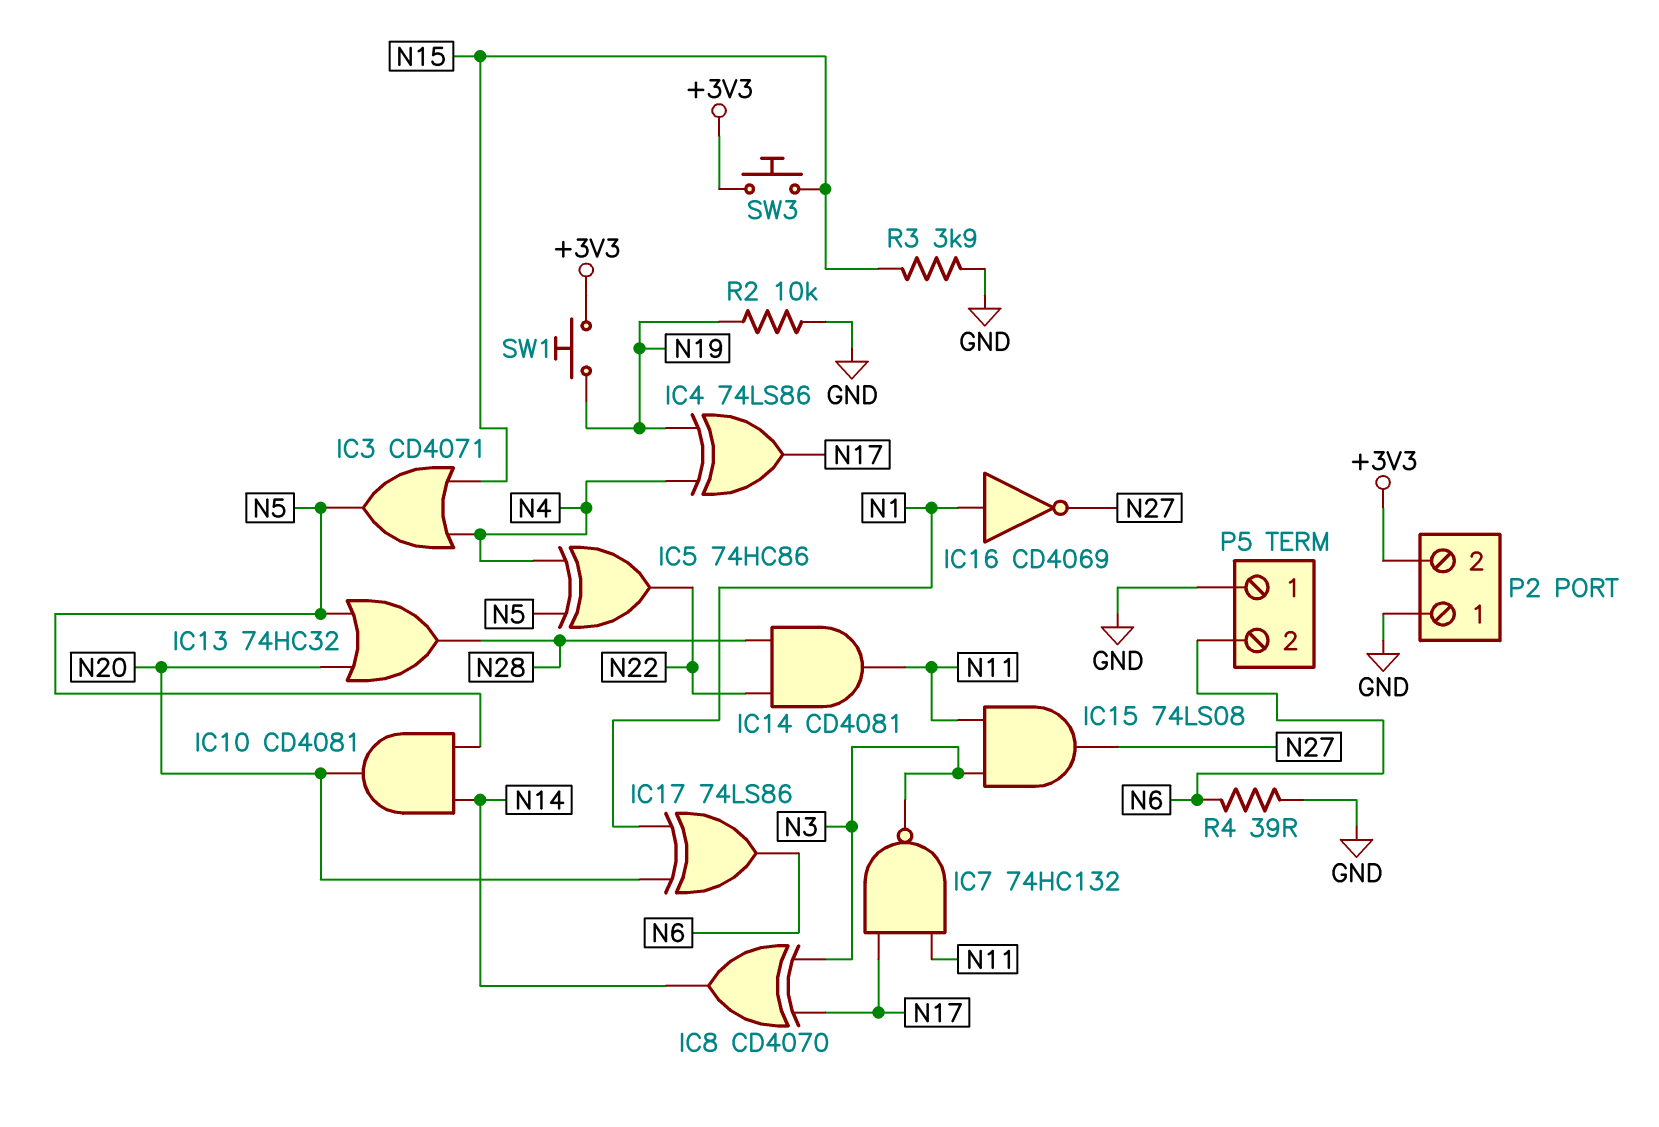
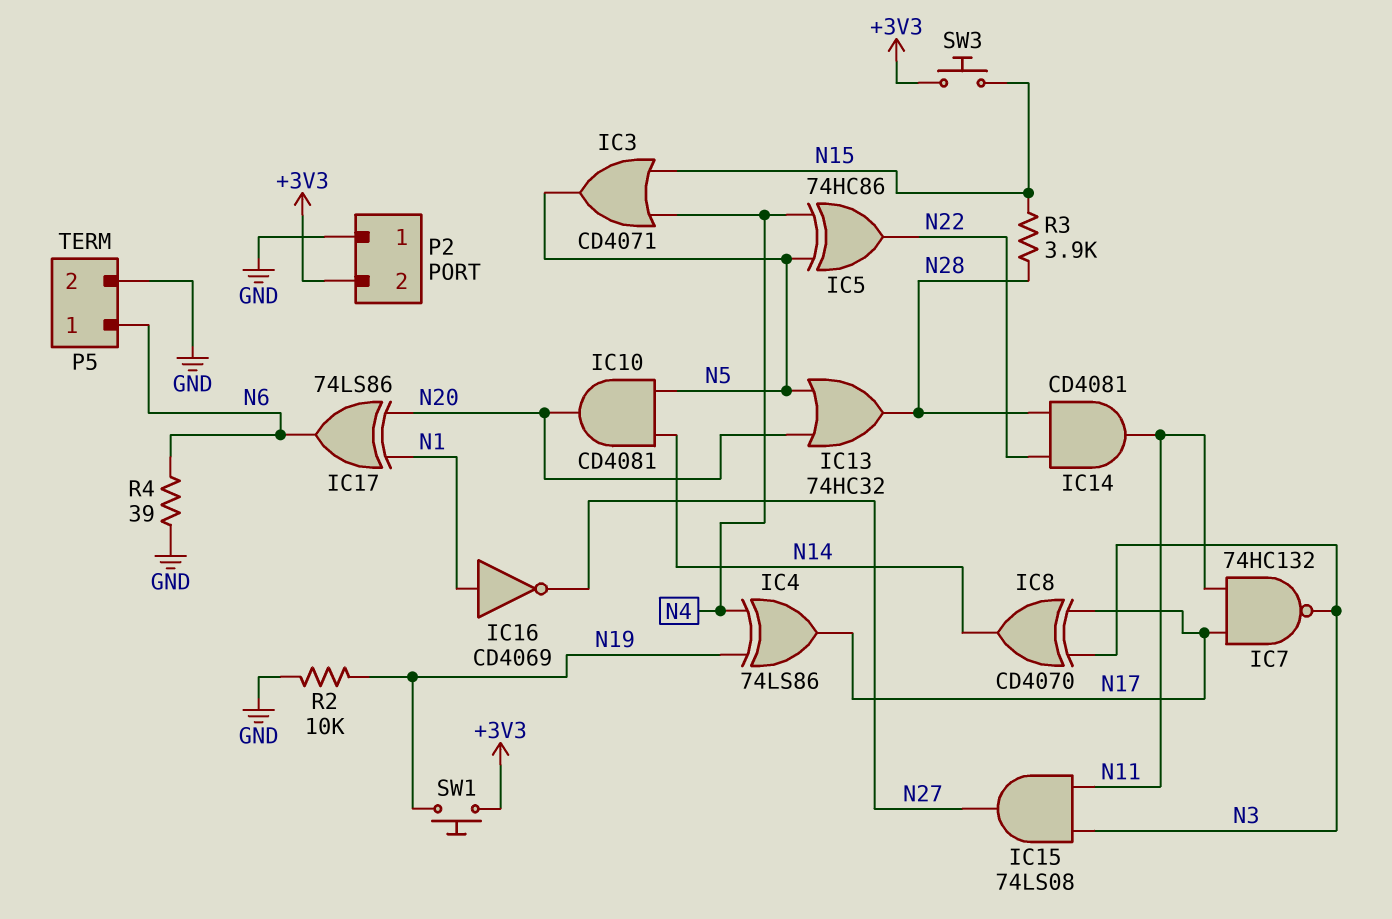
P5 pin 1: GND -> N6
P5 pin 2: N6 -> GND
R3: 3.9k (GND, N15) -> 3.9k (N15, N28)

